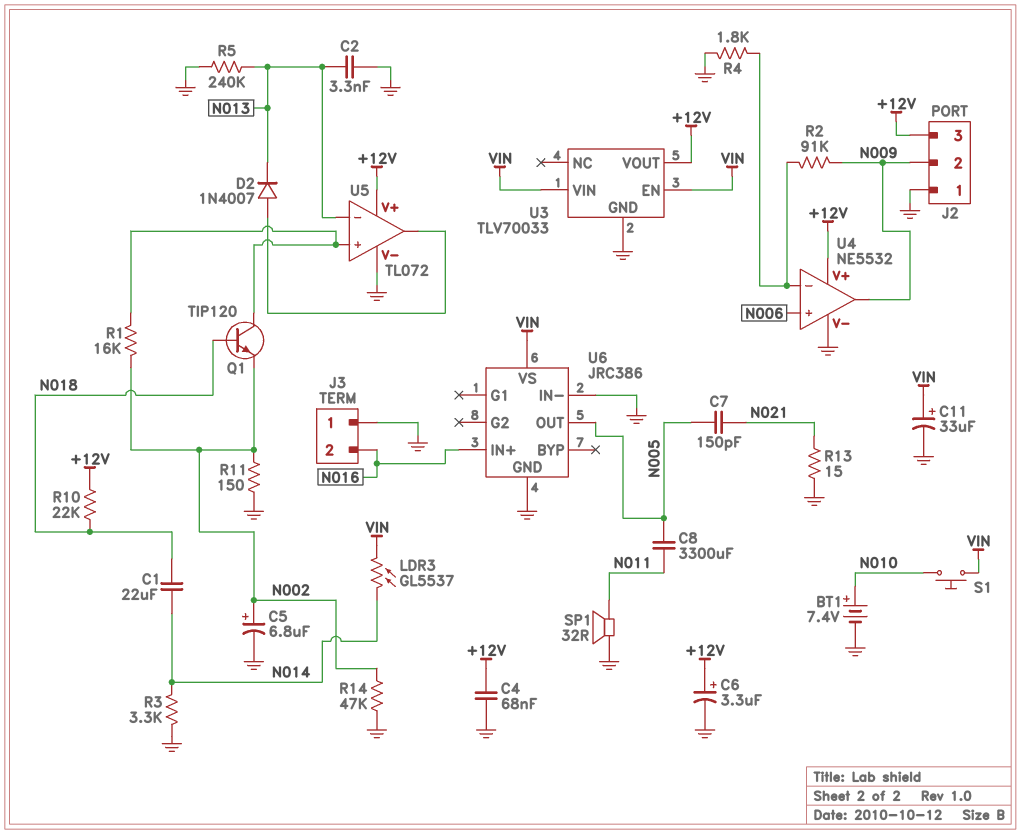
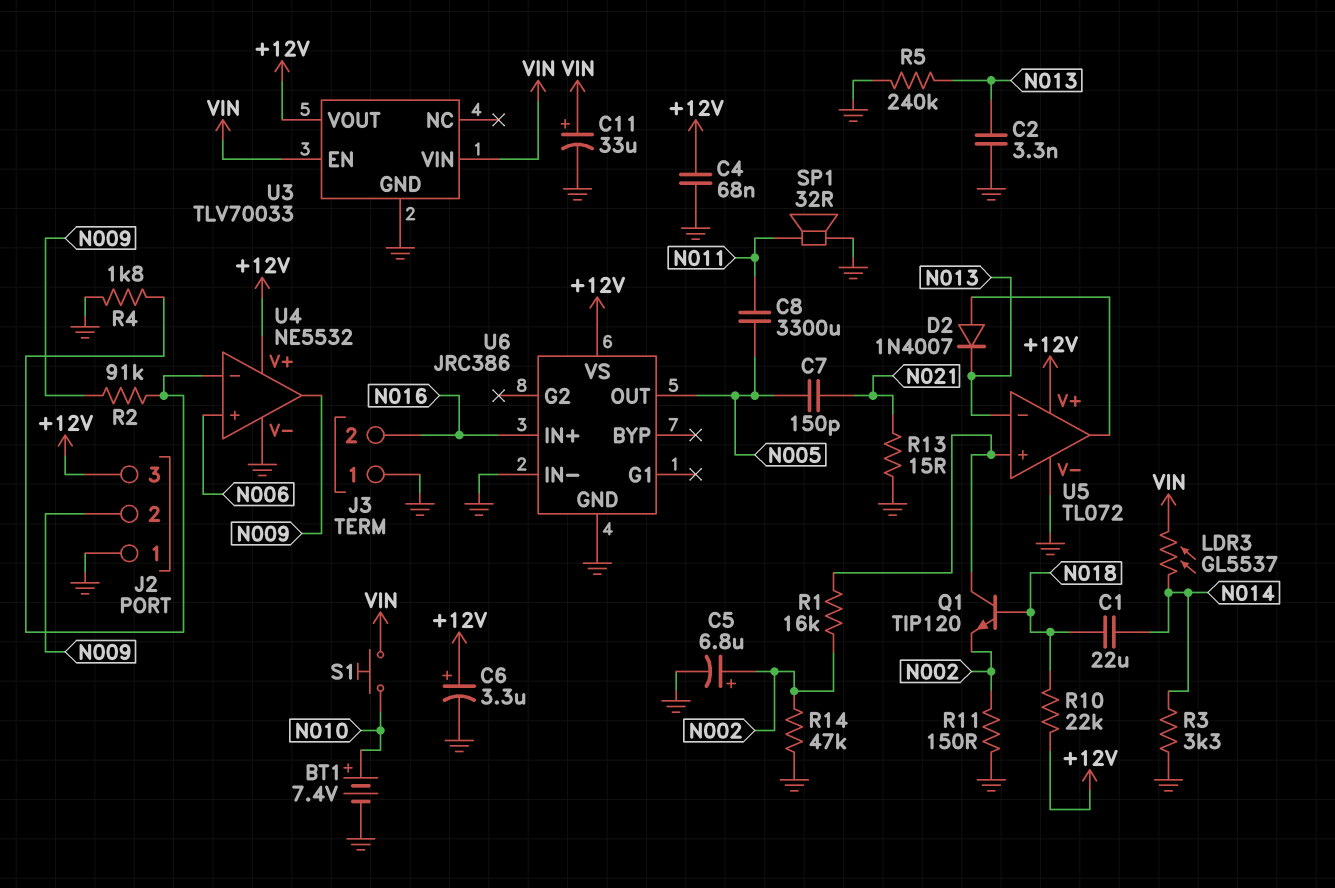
U6 pin VS: VIN -> +12V

